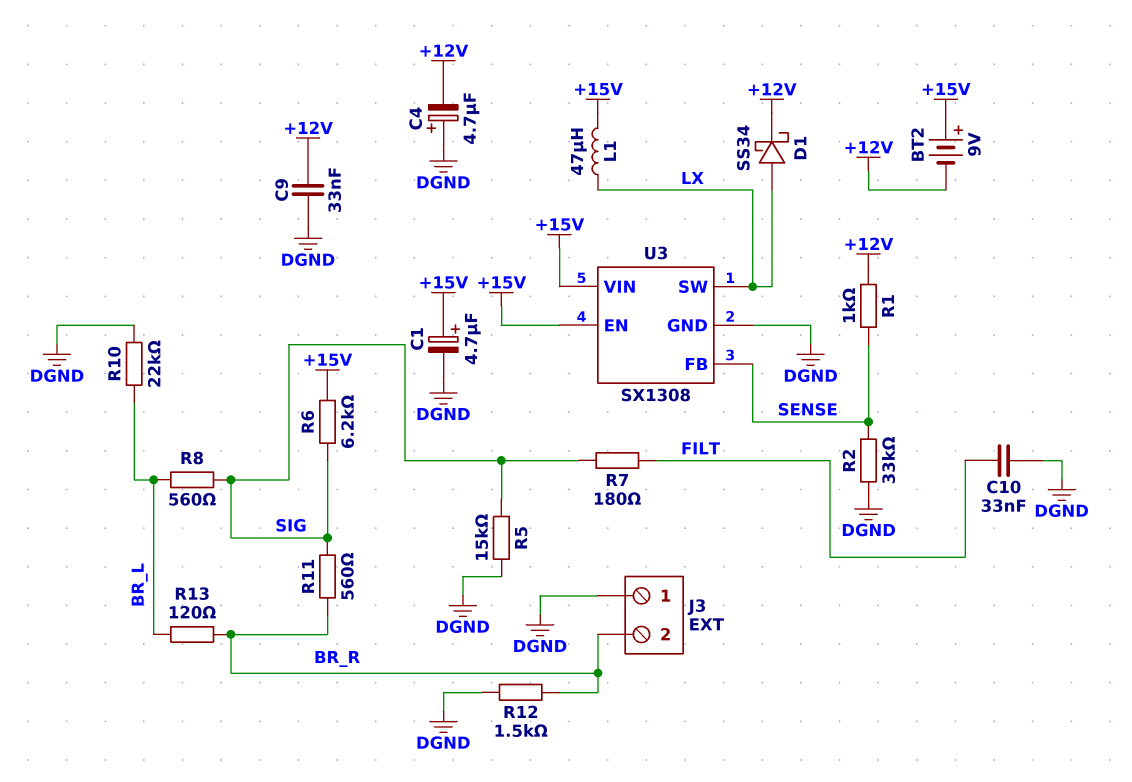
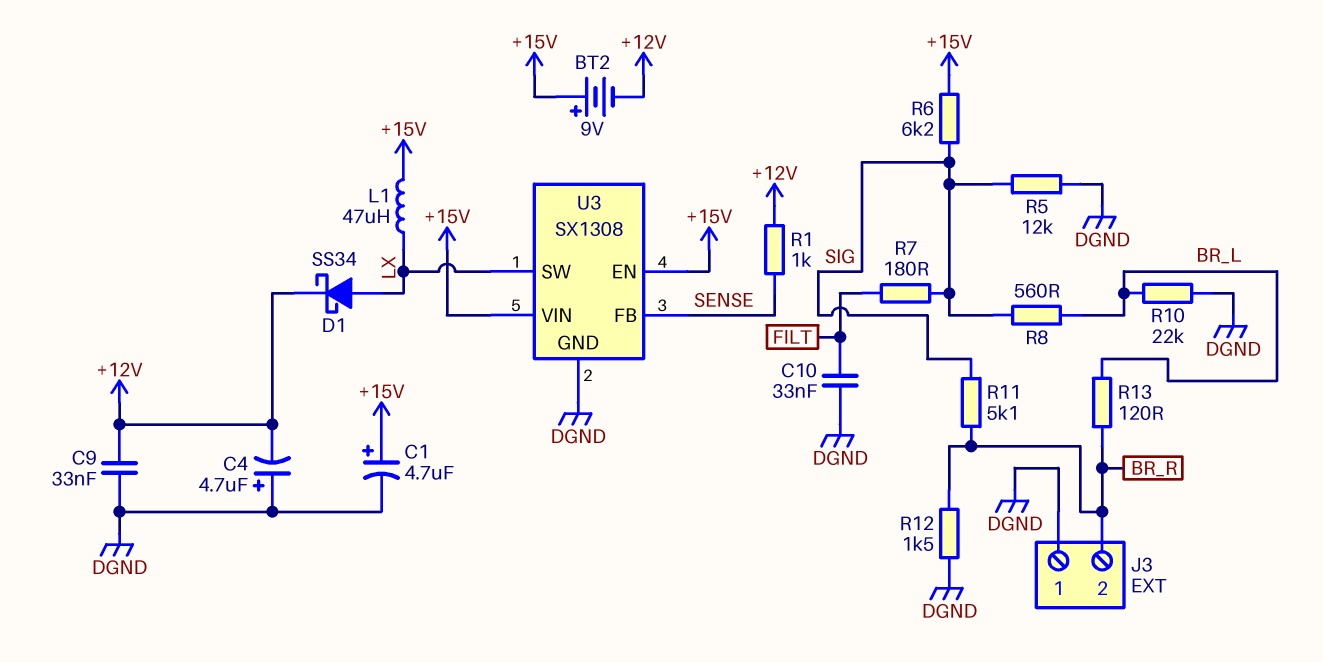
R2: 33k (DGND, SENSE) -> none
R5: 15k (DGND, SIG) -> 12k (DGND, SIG)
R11: 560 (BR_R, SIG) -> 5.1k (BR_R, SIG)

